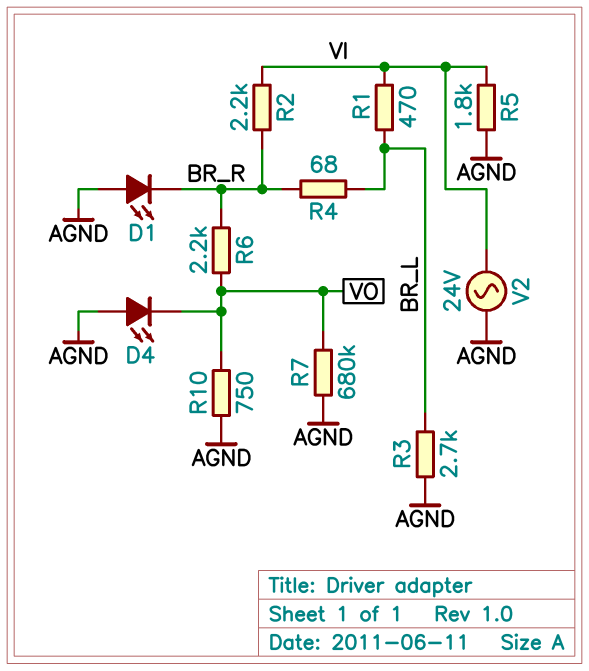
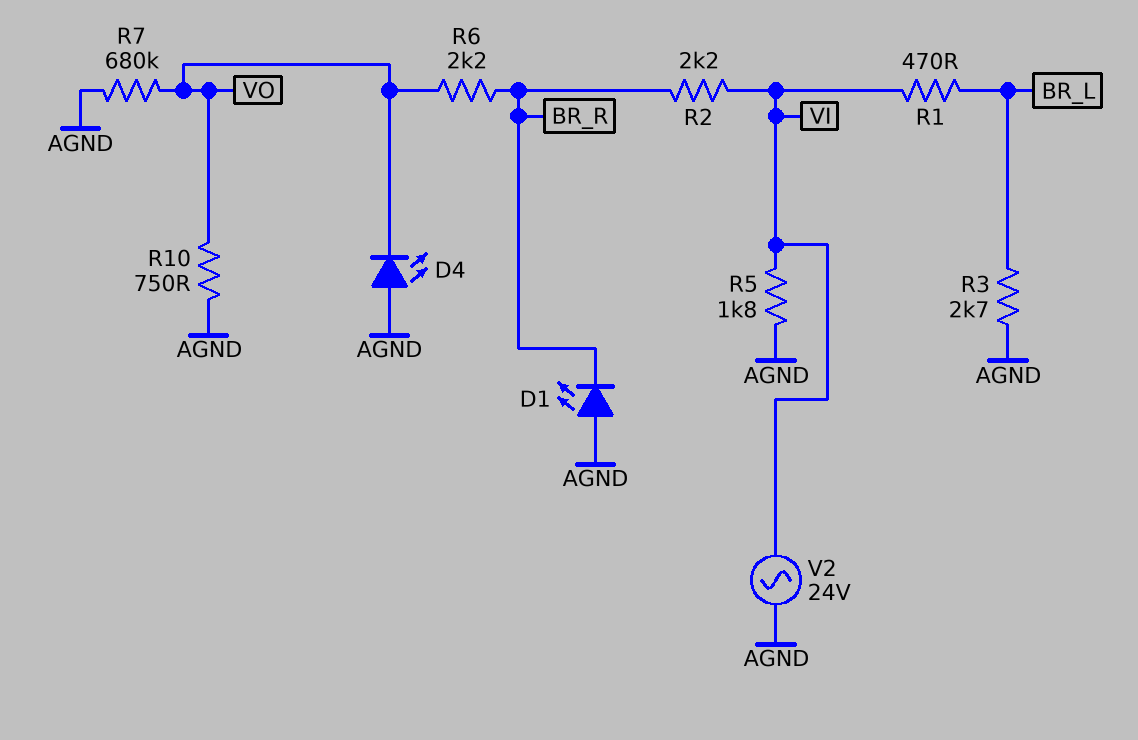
R4: 68 (BR_L, BR_R) -> none

